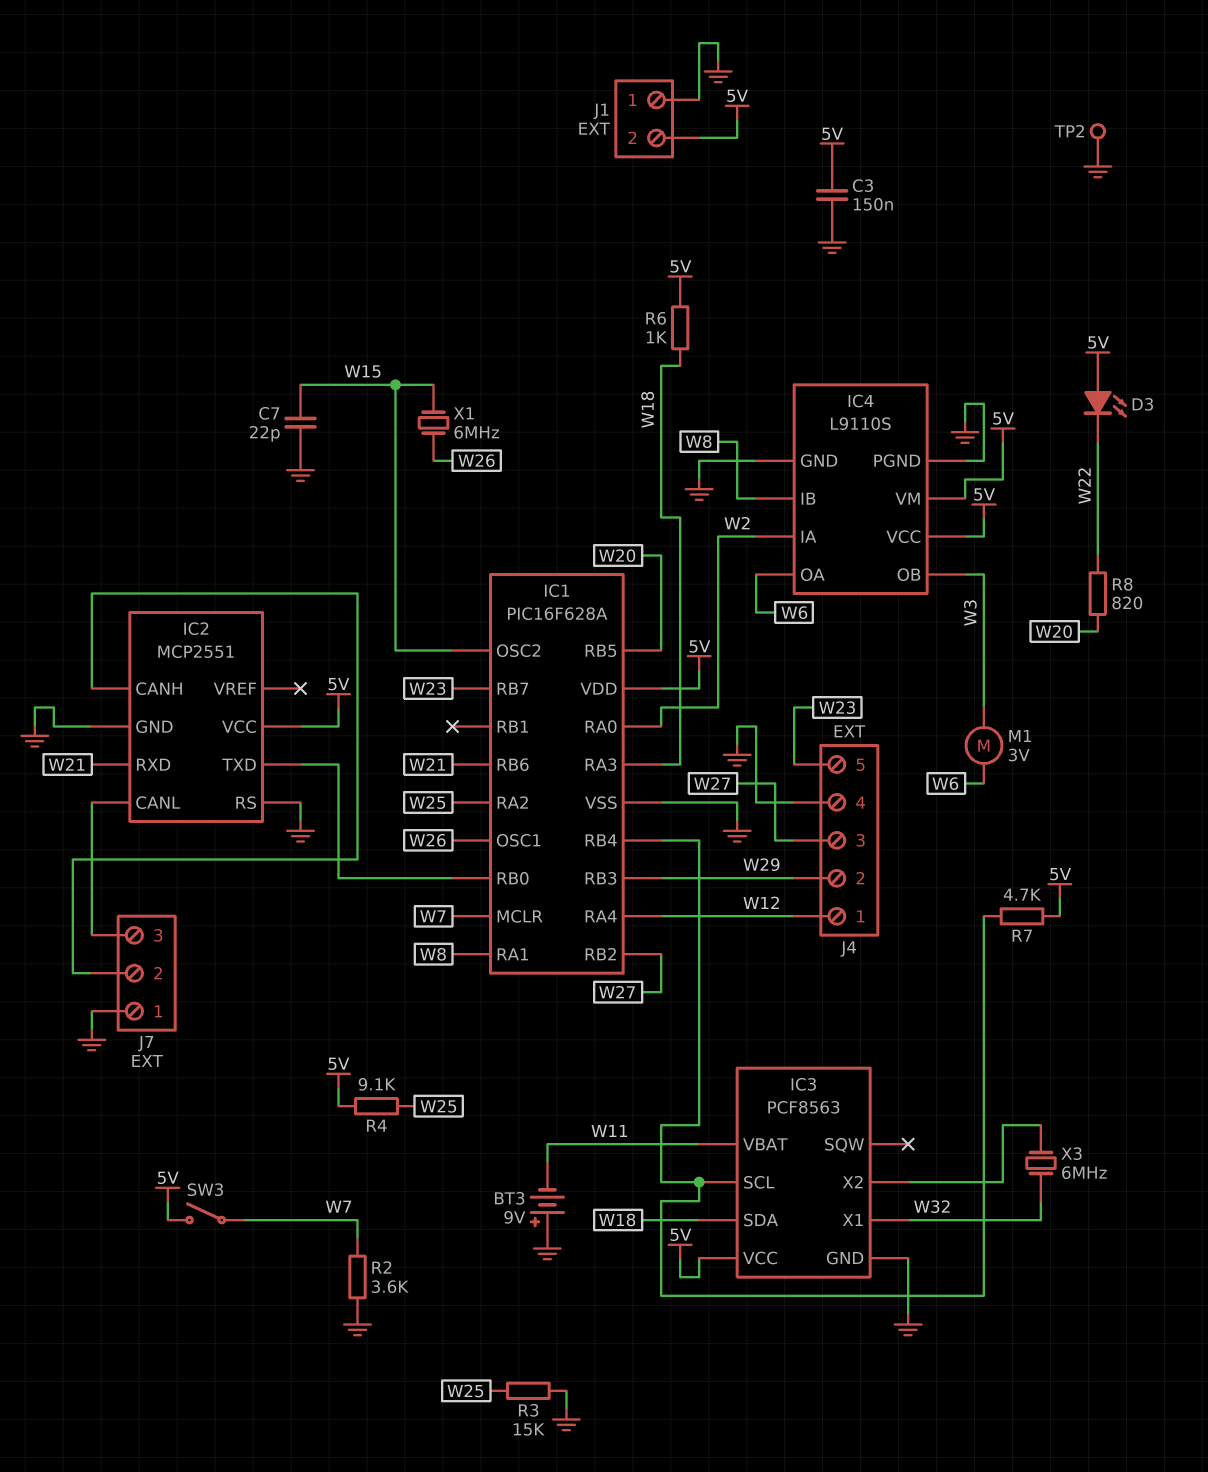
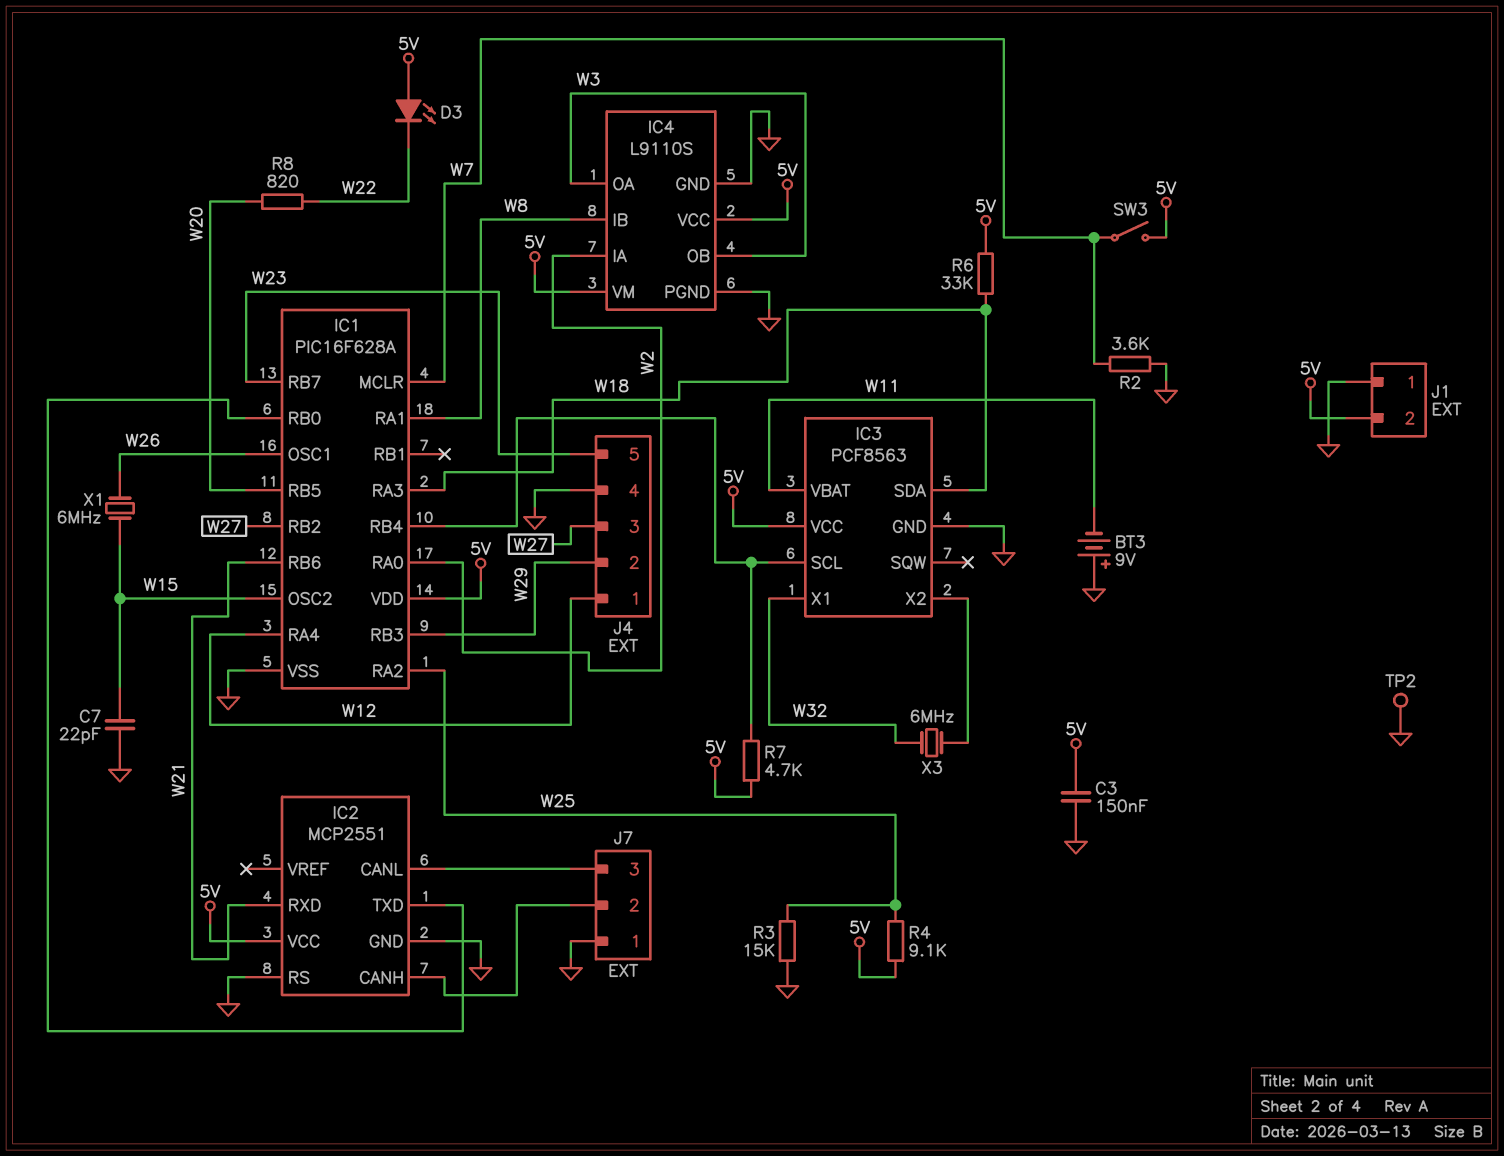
IC4 pin OA: W6 -> W3
M1: motor 3V (W3, W6) -> none
R6: 1k (5V, W18) -> 33k (5V, W18)

